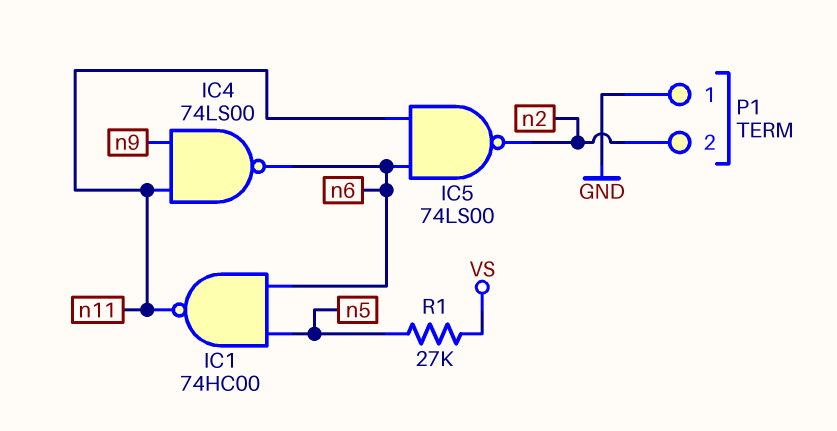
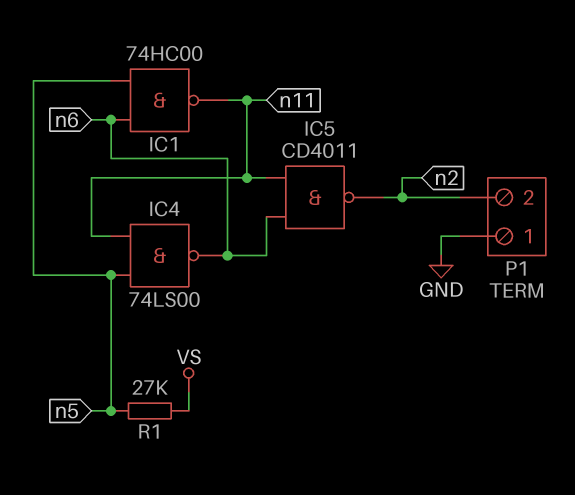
IC4: NAND 74LS00 (in n9, in n11, out n6) -> NAND 74LS00 (in n5, in n11, out n6)
IC5: NAND 74LS00 (in n6, in n11, out n2) -> NAND CD4011 (in n6, in n11, out n2)

